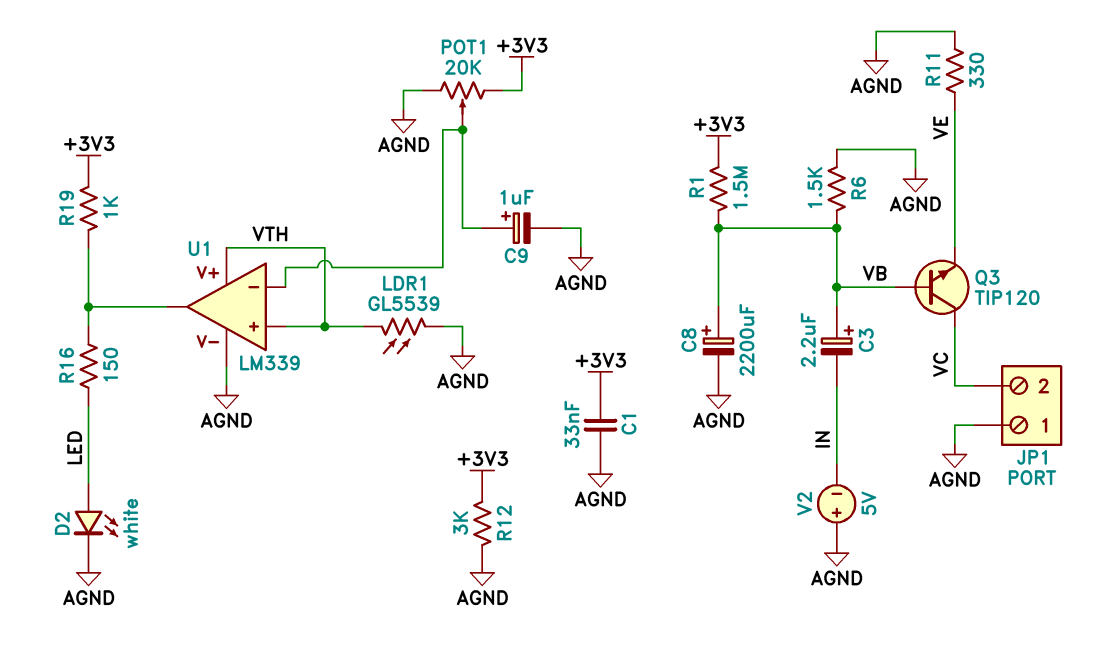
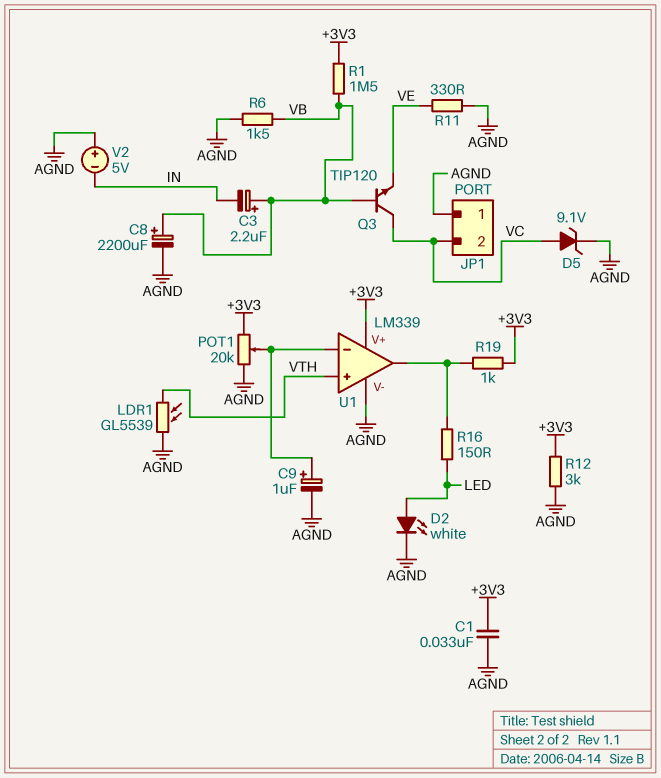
D5: none -> zener 9.1V (A VC, K AGND)
U1 pin V+: VTH -> +3V3

